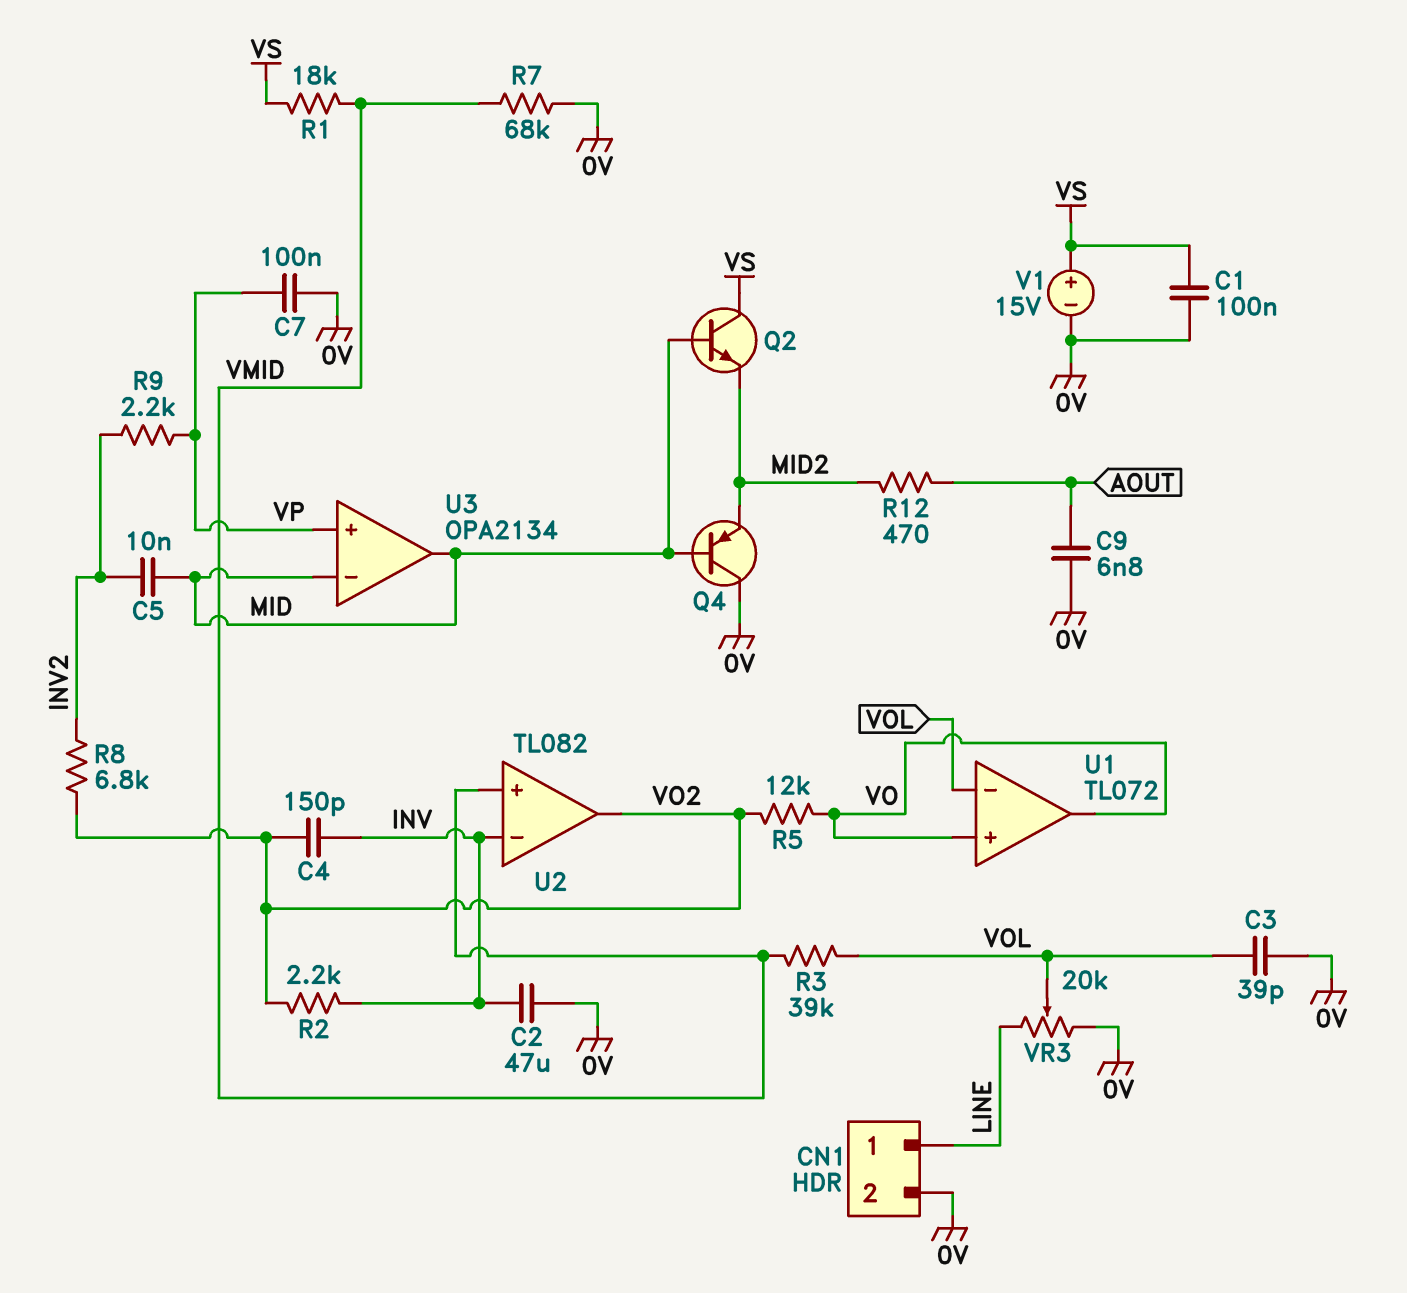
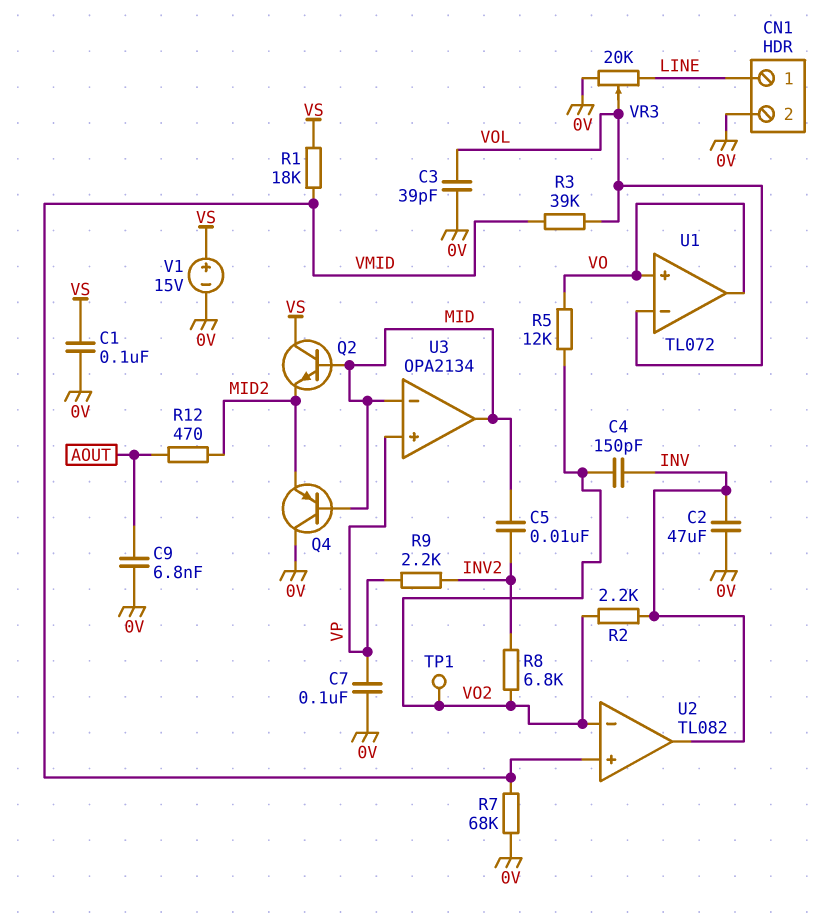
TP1: none -> test point (VO2)
U2 pin in-: INV -> VO2
U2 pin out: VO2 -> INV

